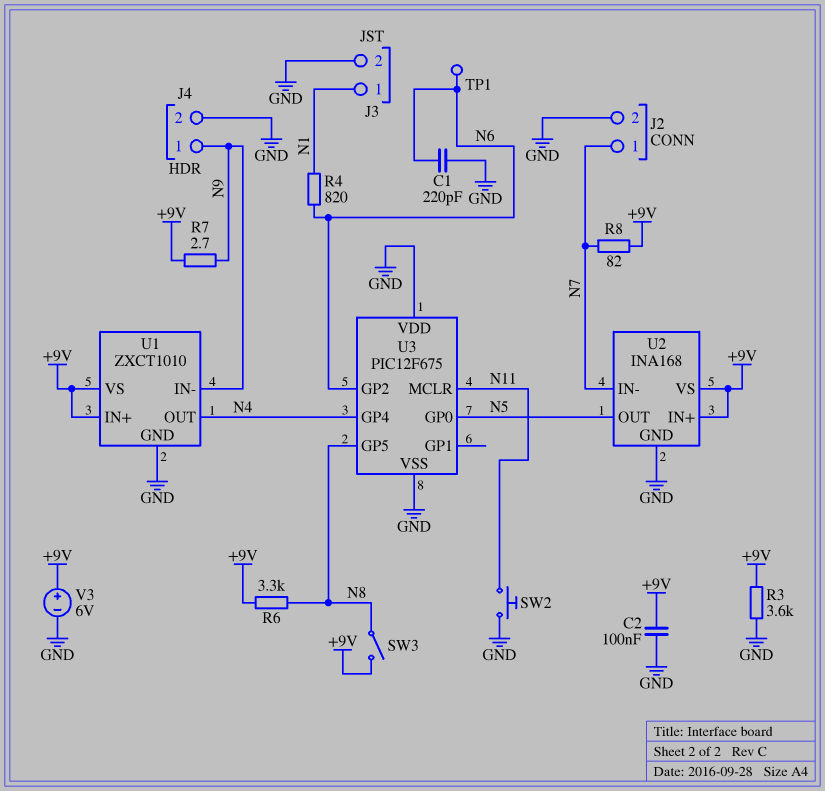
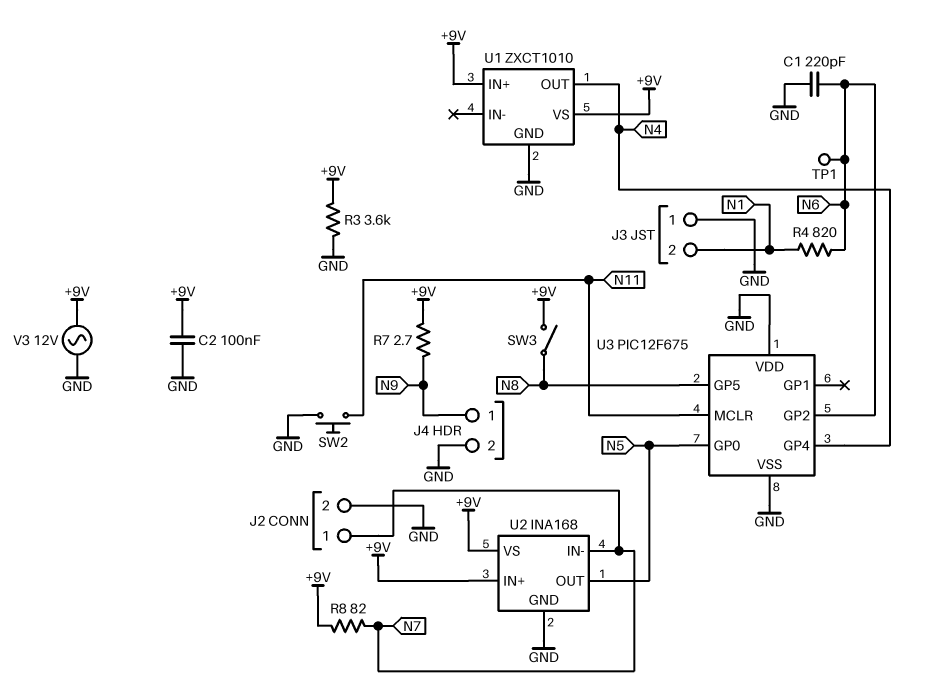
J3 pin 1: N1 -> GND
J3 pin 2: GND -> N1
R6: 3.3k (+9V, N8) -> none
U1 pin IN-: N9 -> none
V3: 6V (plus +9V, minus GND) -> AC 12V (+9V, GND)

